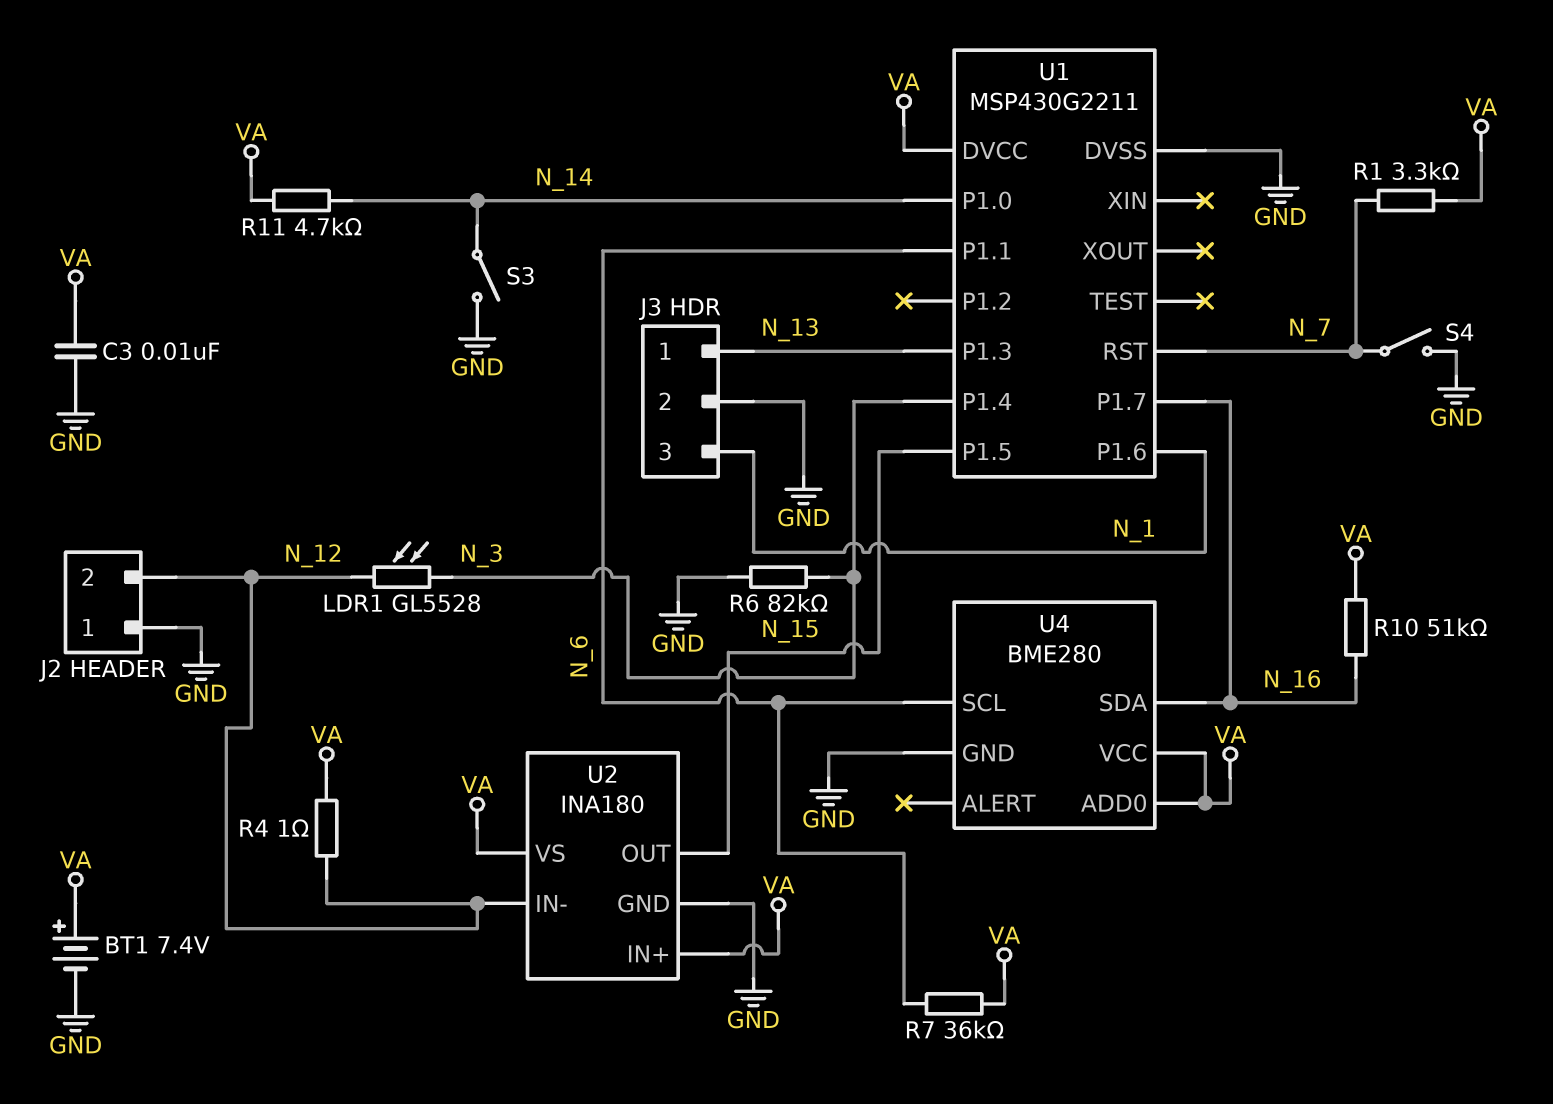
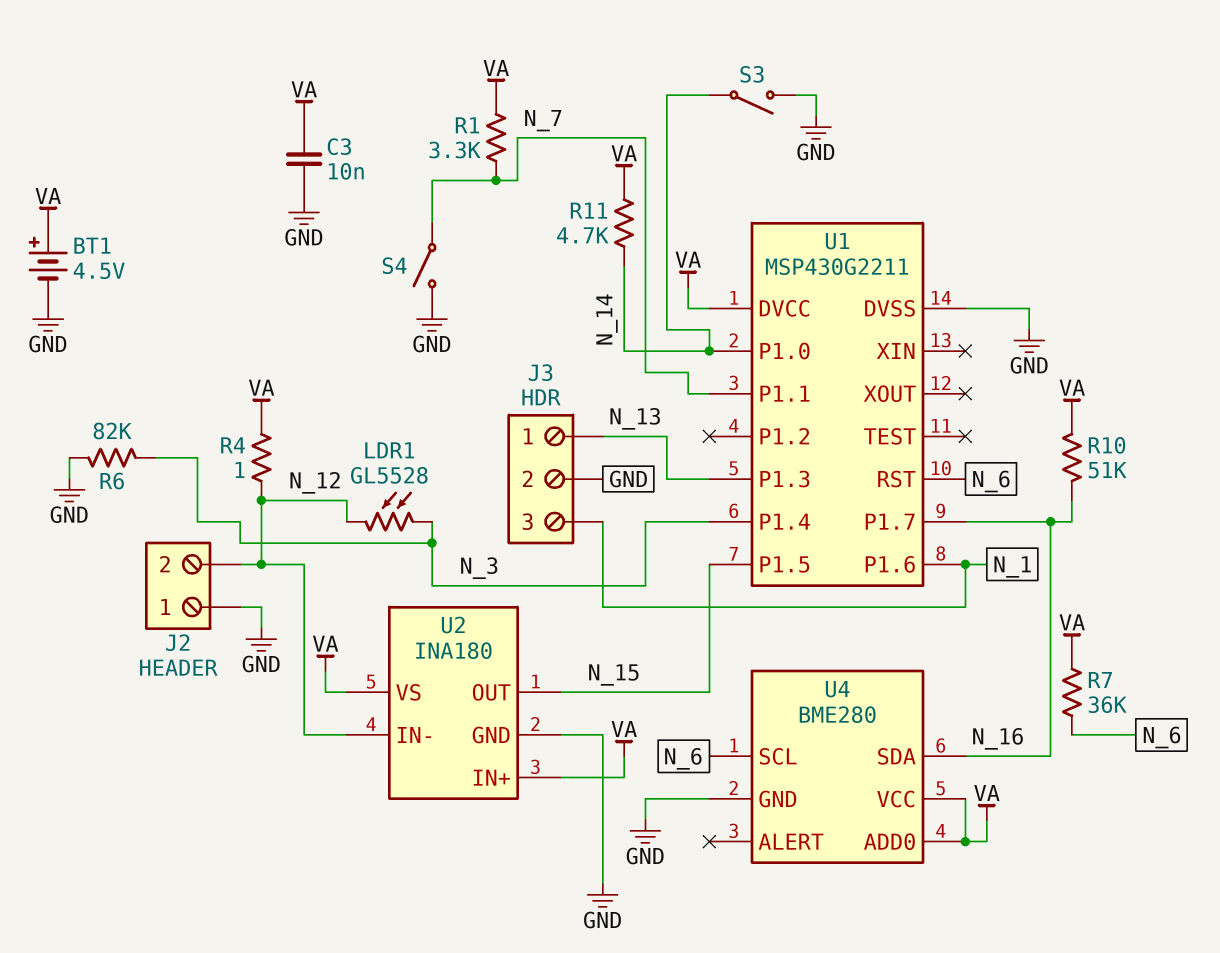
BT1: 7.4V (plus VA, minus GND) -> 4.5V (plus VA, minus GND)
U1 pin P1.1: N_6 -> N_7
U1 pin RST: N_7 -> N_6

